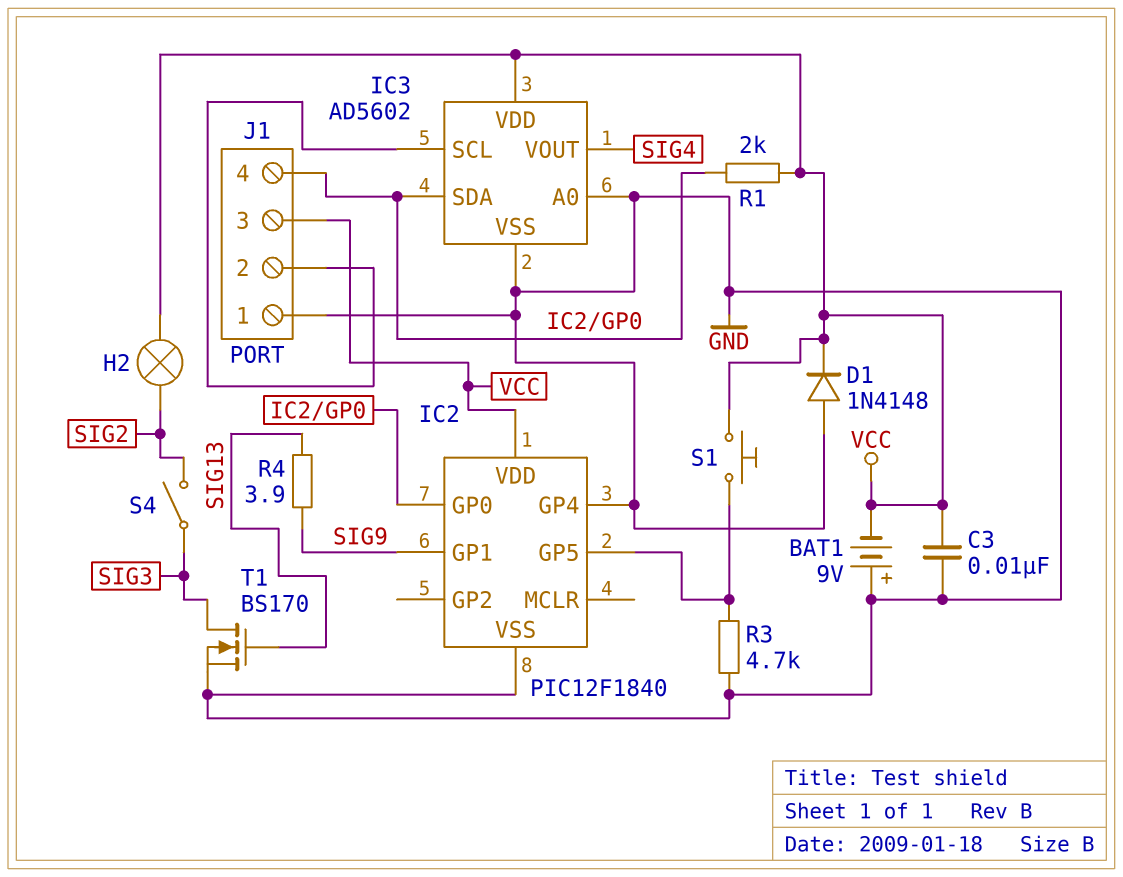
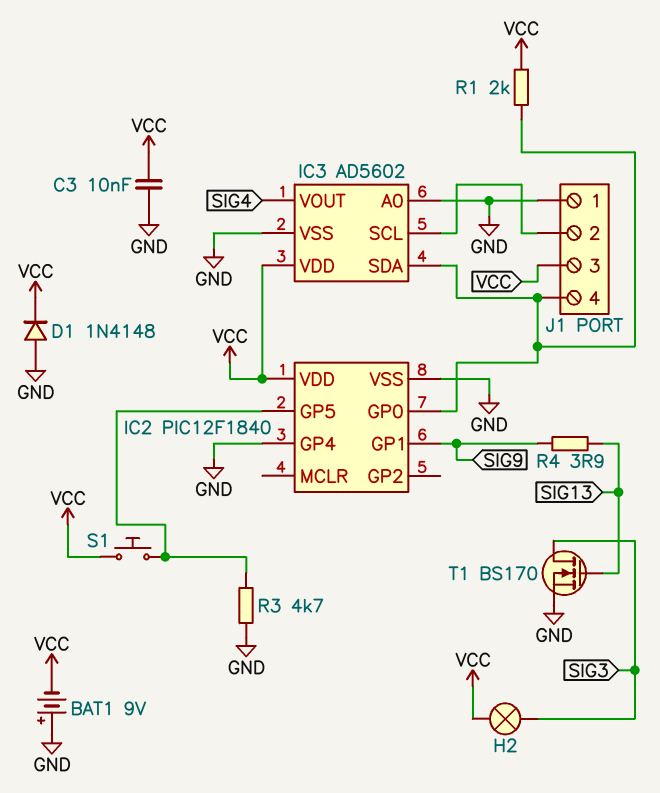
H2: lamp (SIG2, VCC) -> lamp (SIG3, VCC)
S4: switch (SIG2, SIG3) -> none

